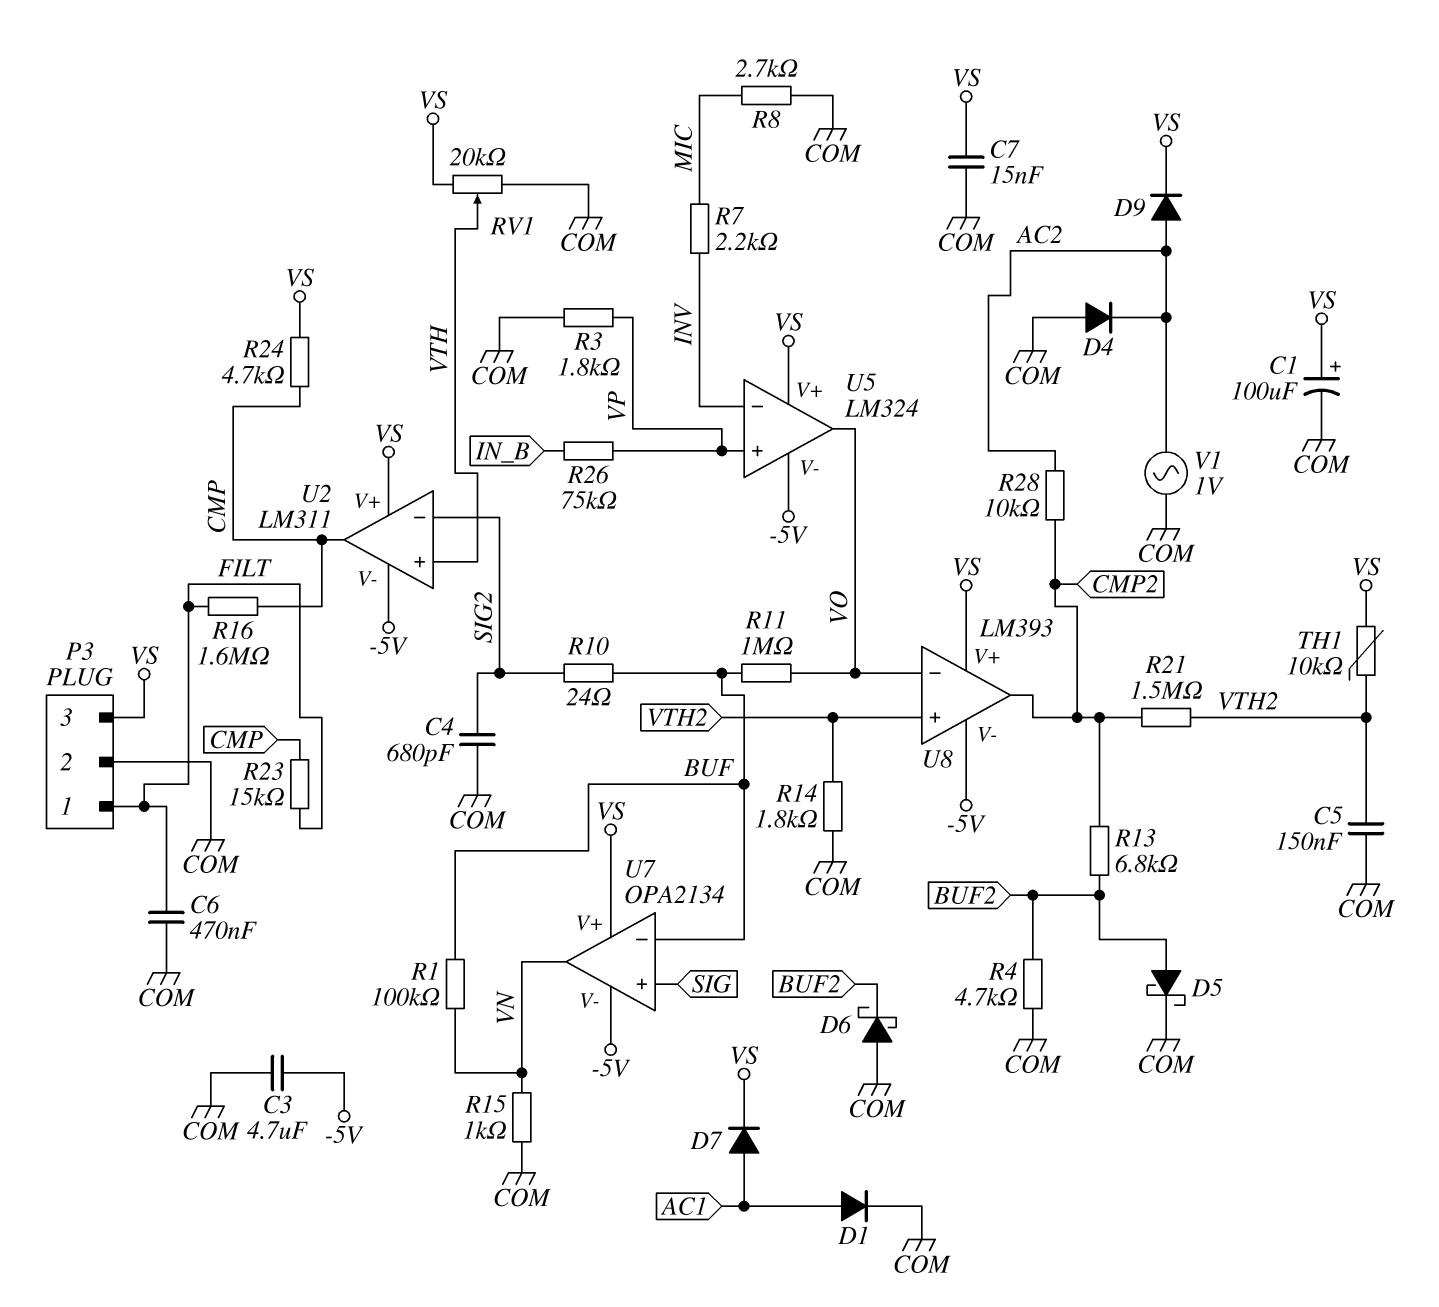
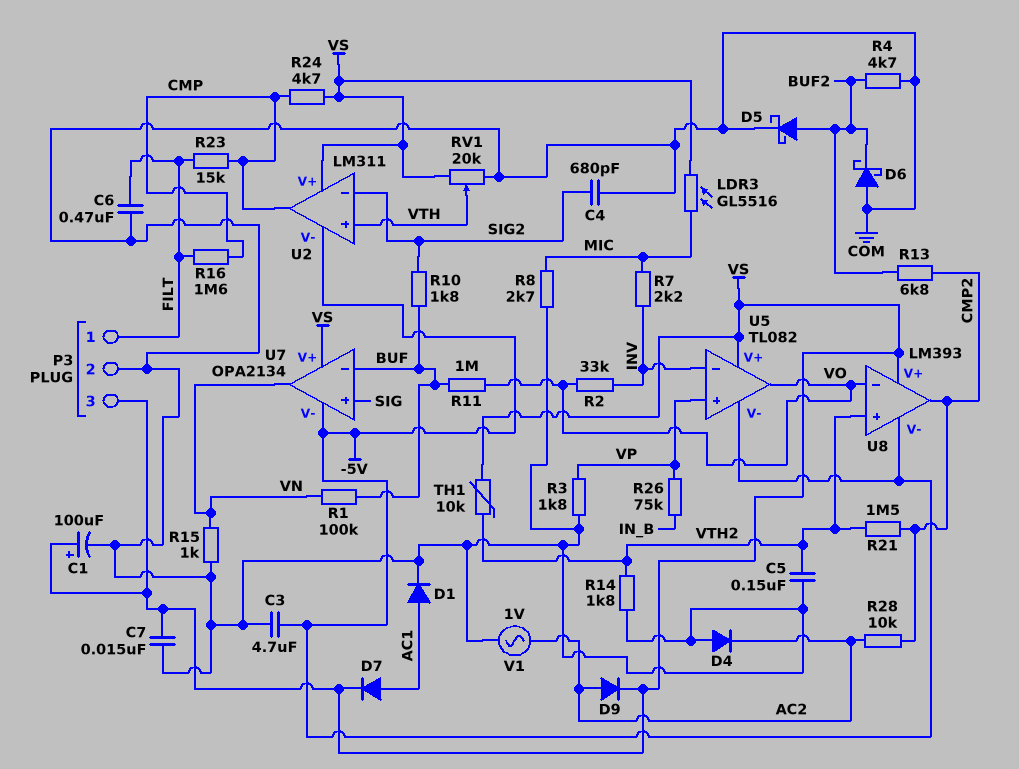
LDR3: none -> GL5516 (MIC, VS)
R2: none -> 33k (INV, VO)
R10: 24 (BUF, SIG2) -> 1.8k (BUF, SIG2)
U5: LM324 -> TL082

